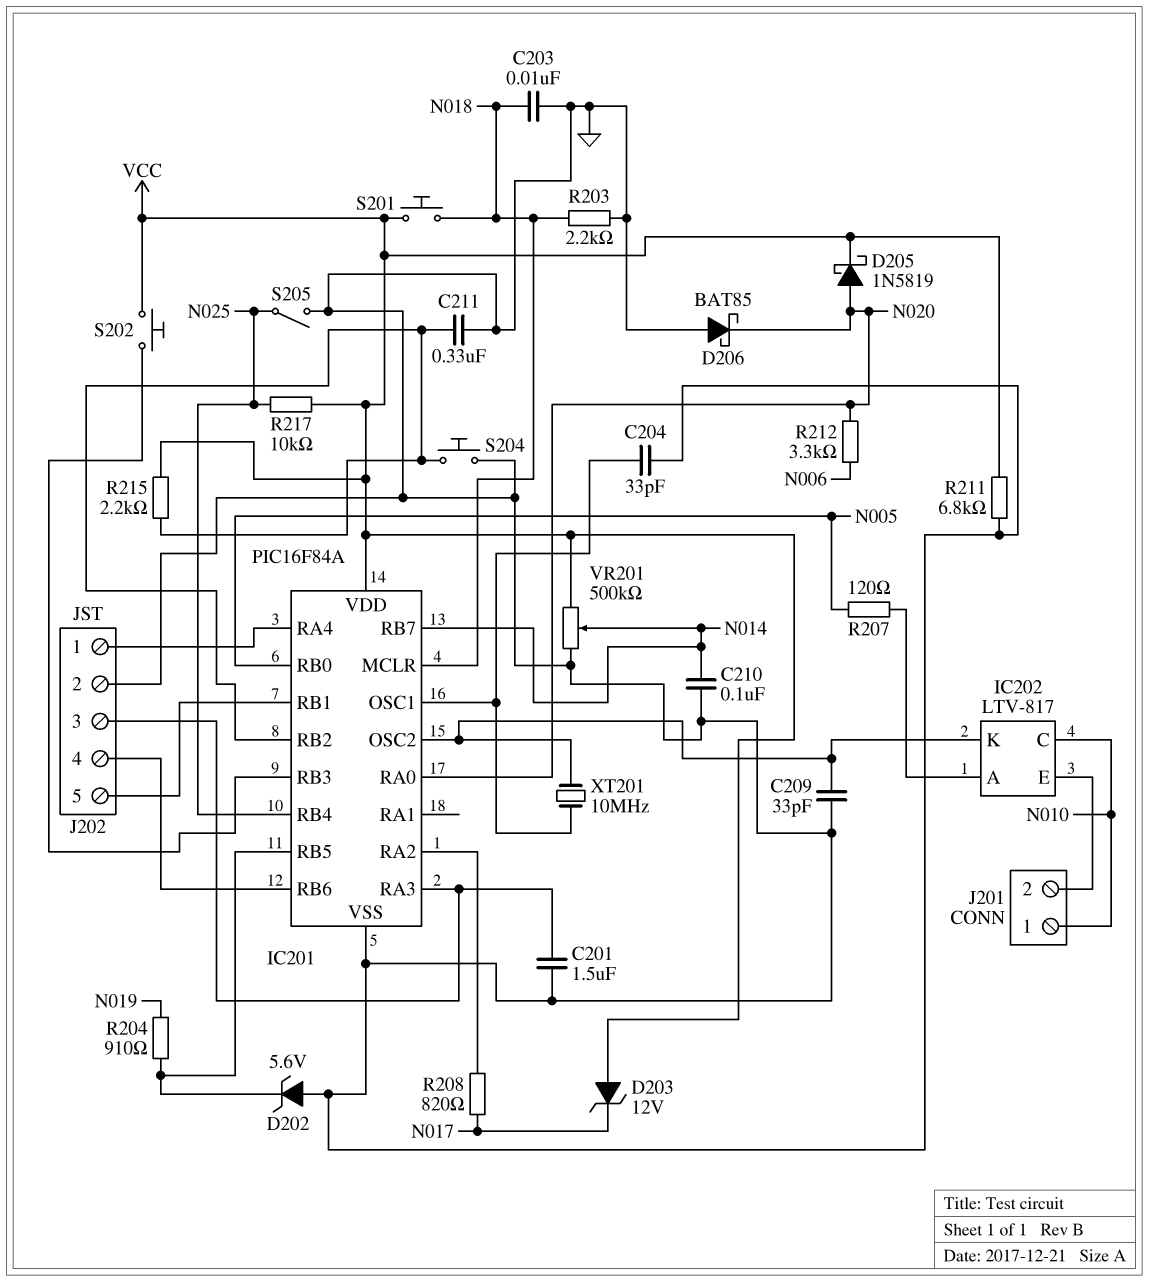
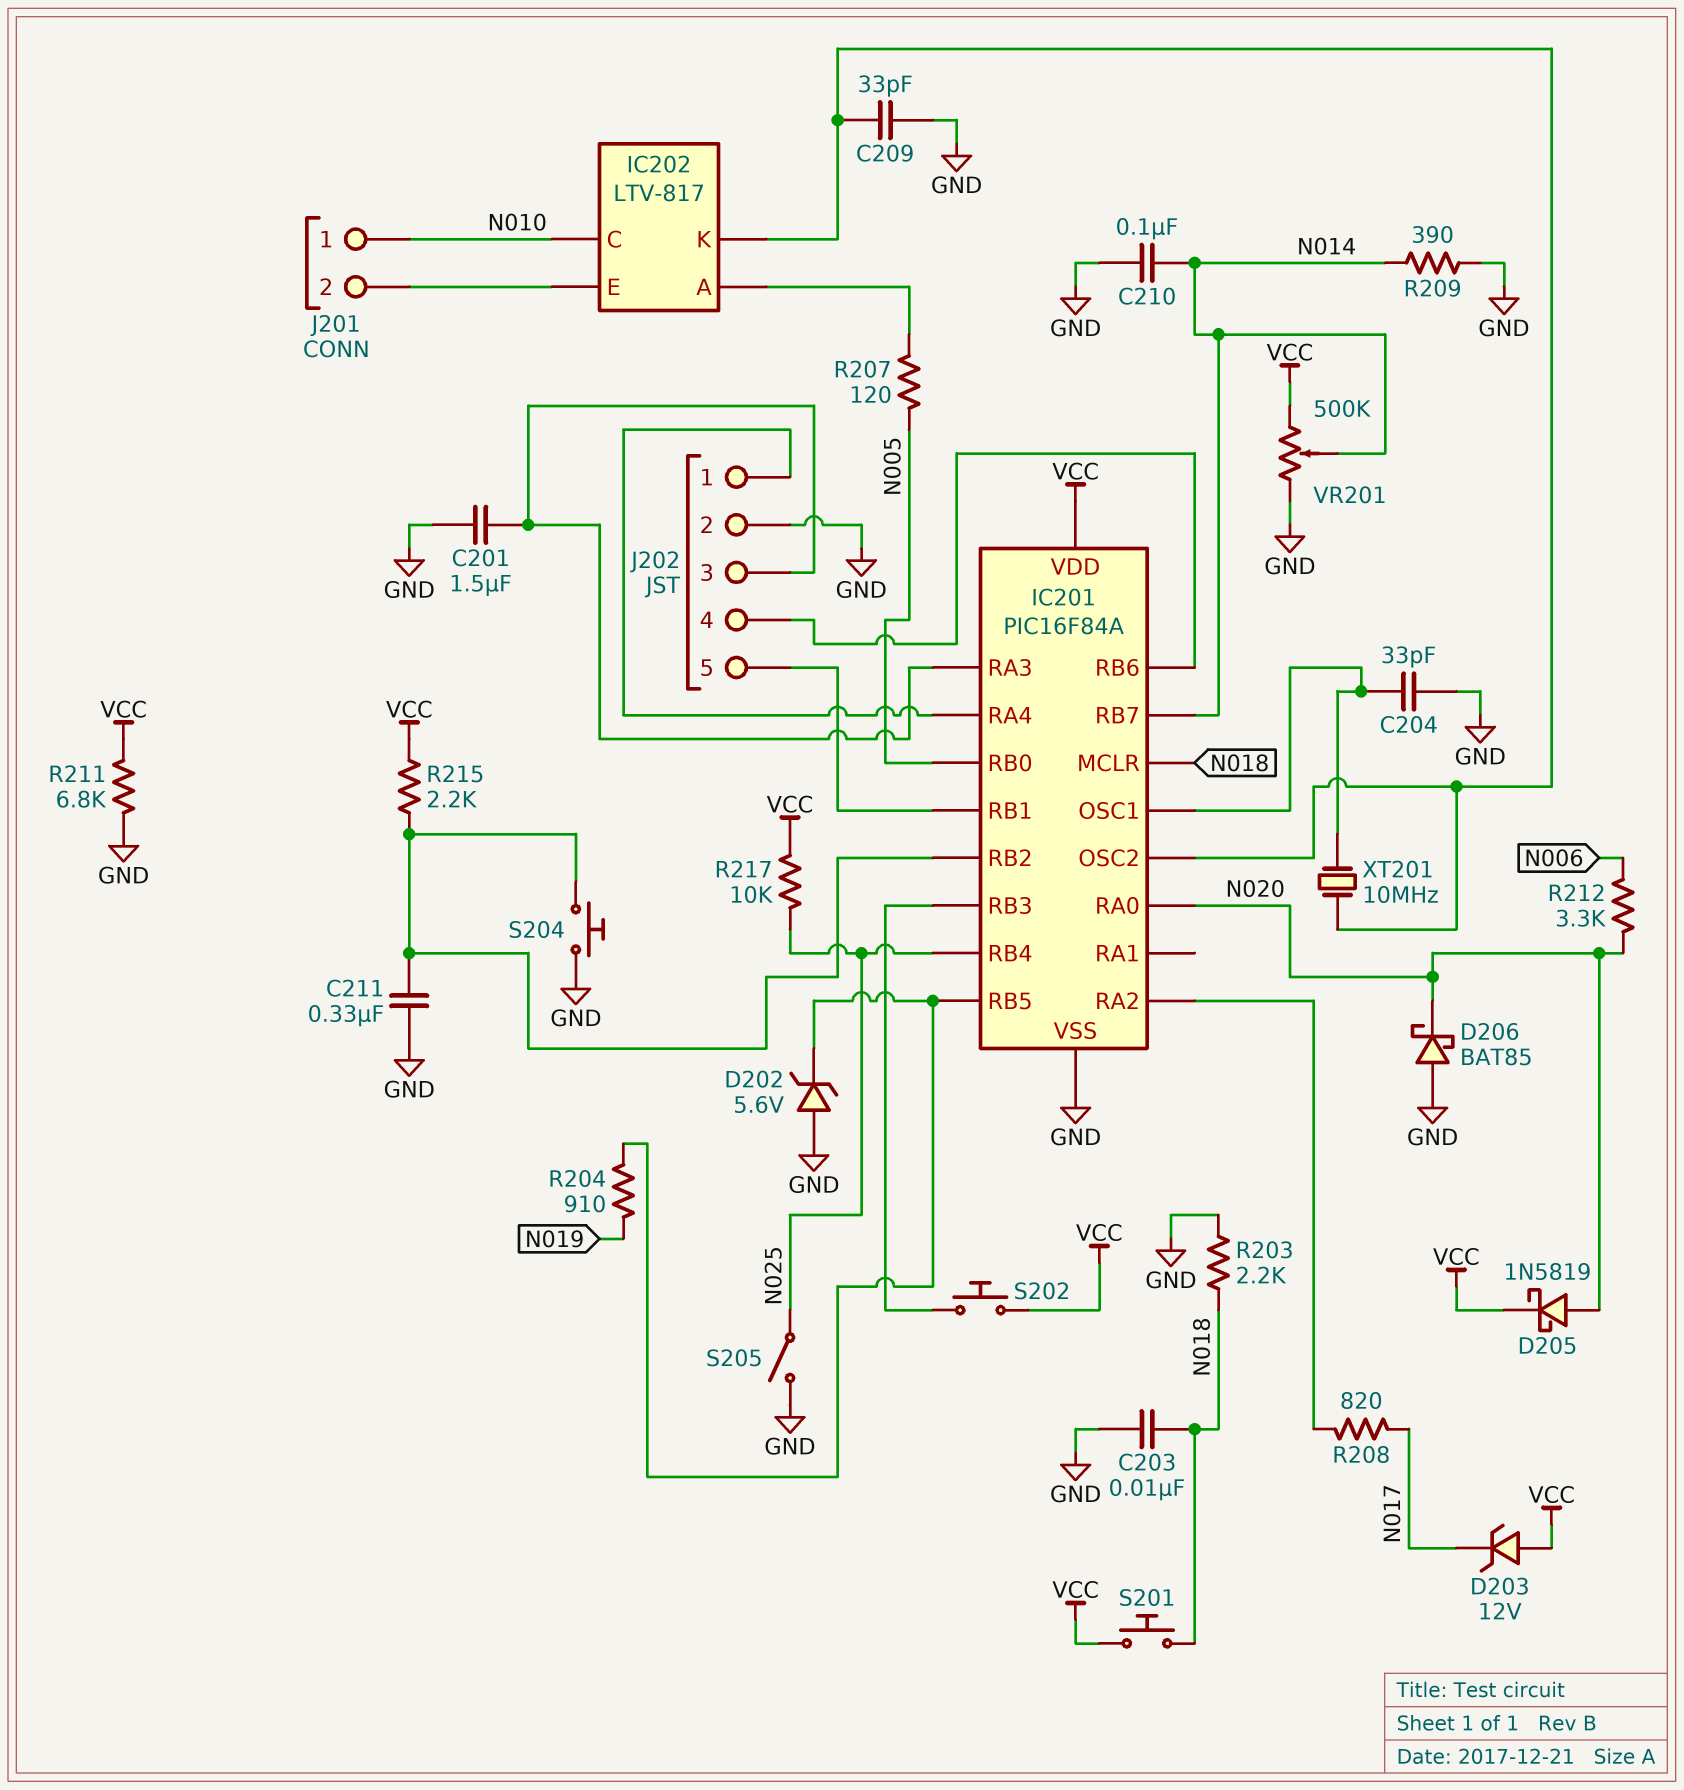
R209: none -> 390 (GND, N014)

